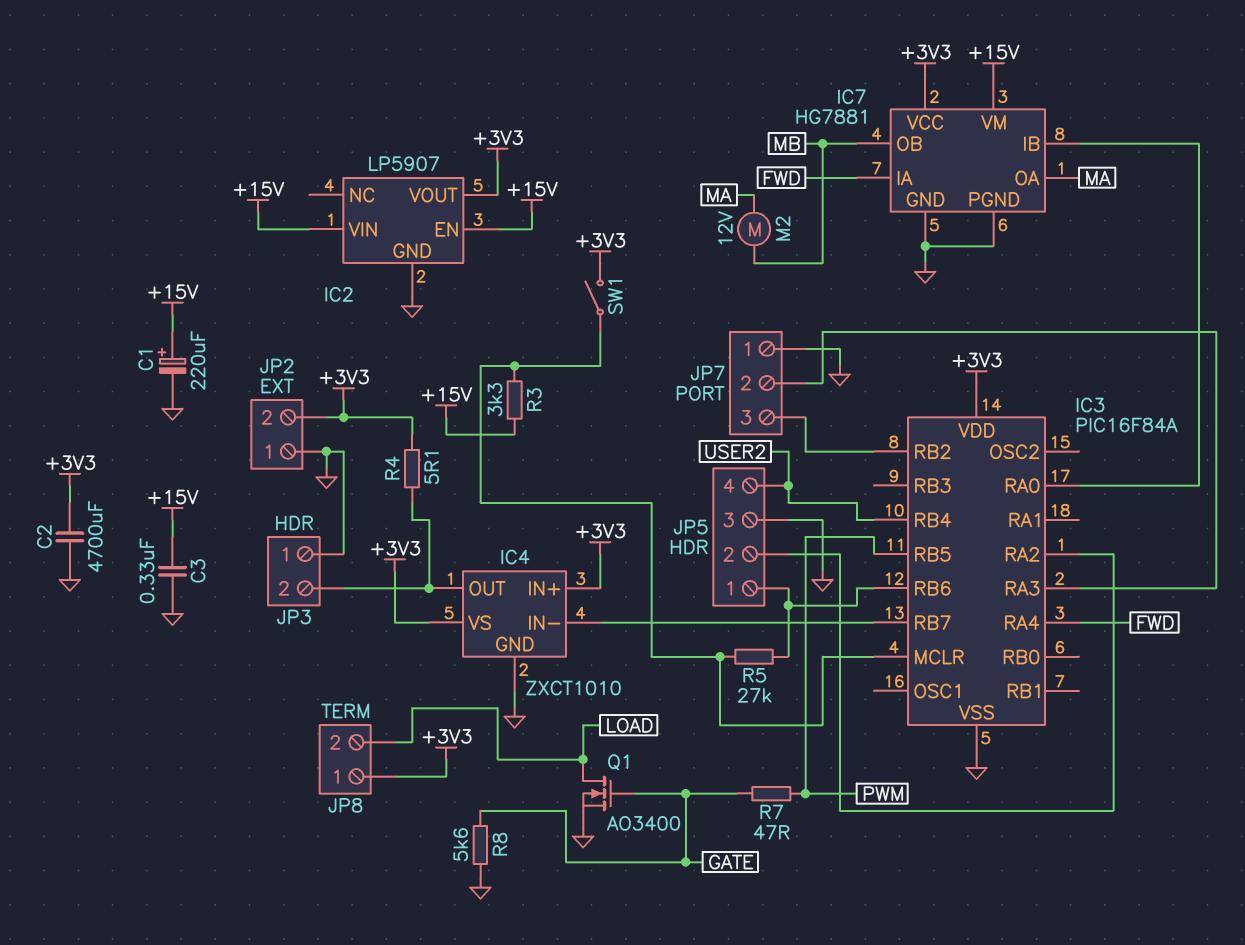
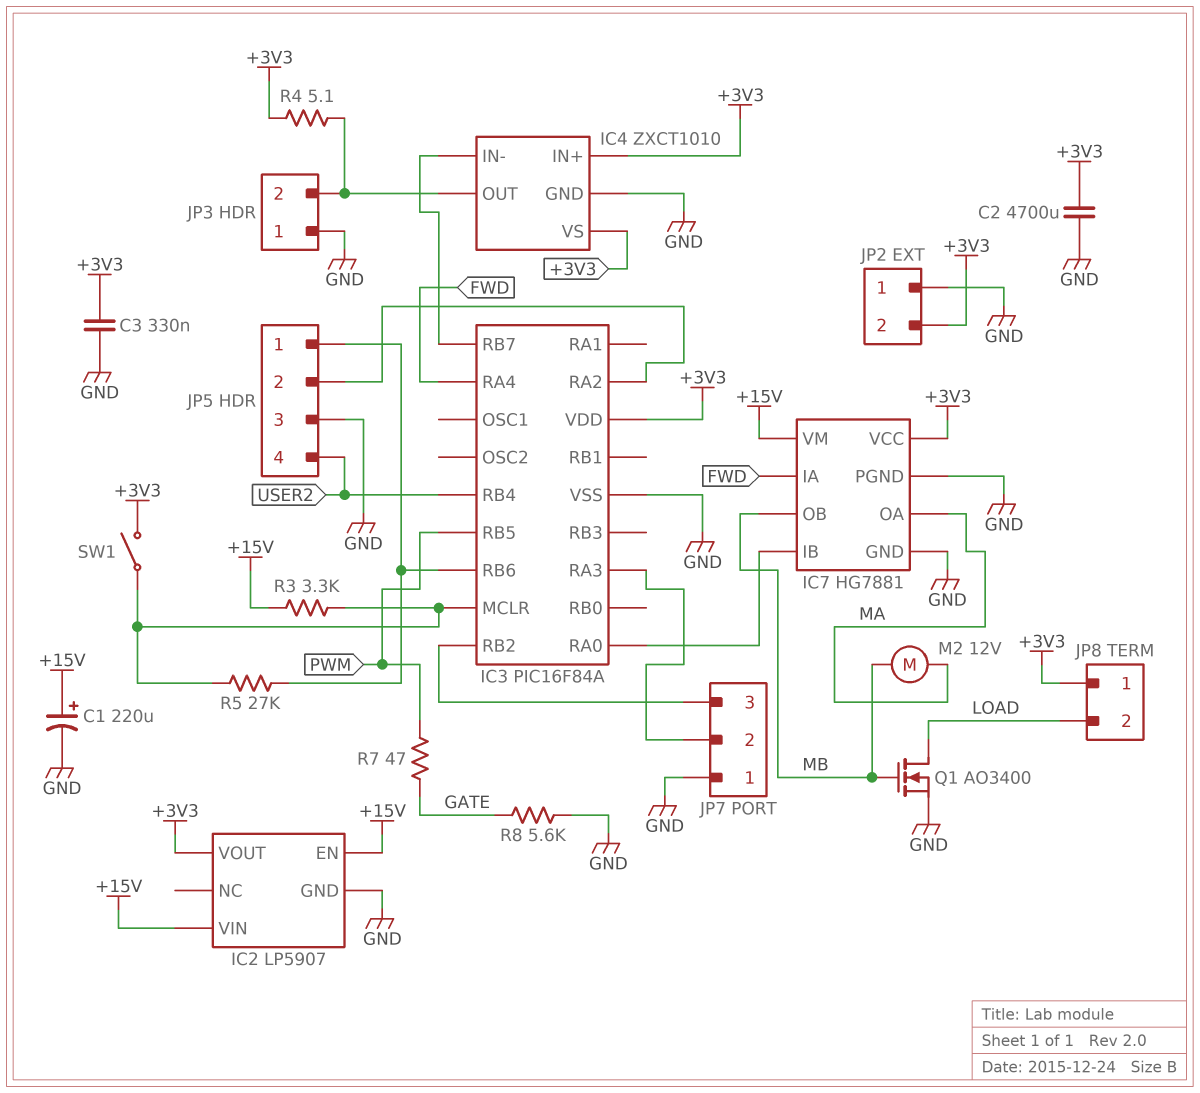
C3: 330nF (+15V, GND) -> 330nF (+3V3, GND)
Q1: NMOS AO3400 (G GATE, D LOAD, S GND) -> NMOS AO3400 (G MB, D LOAD, S GND)

